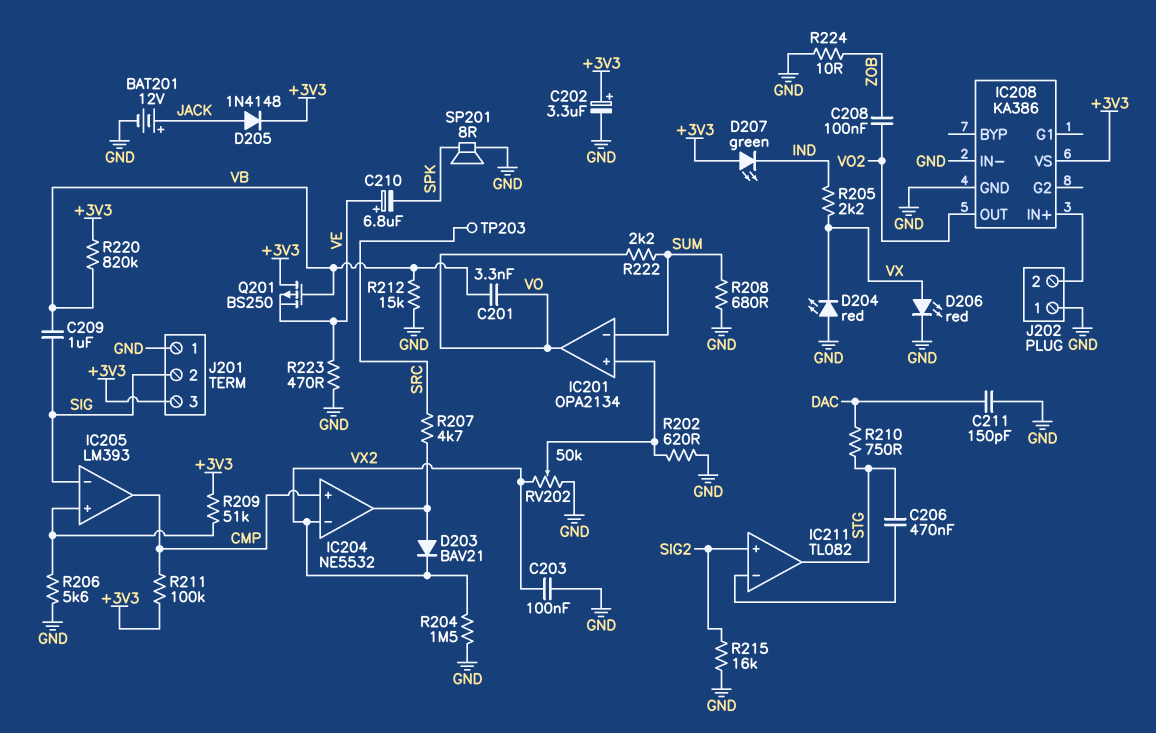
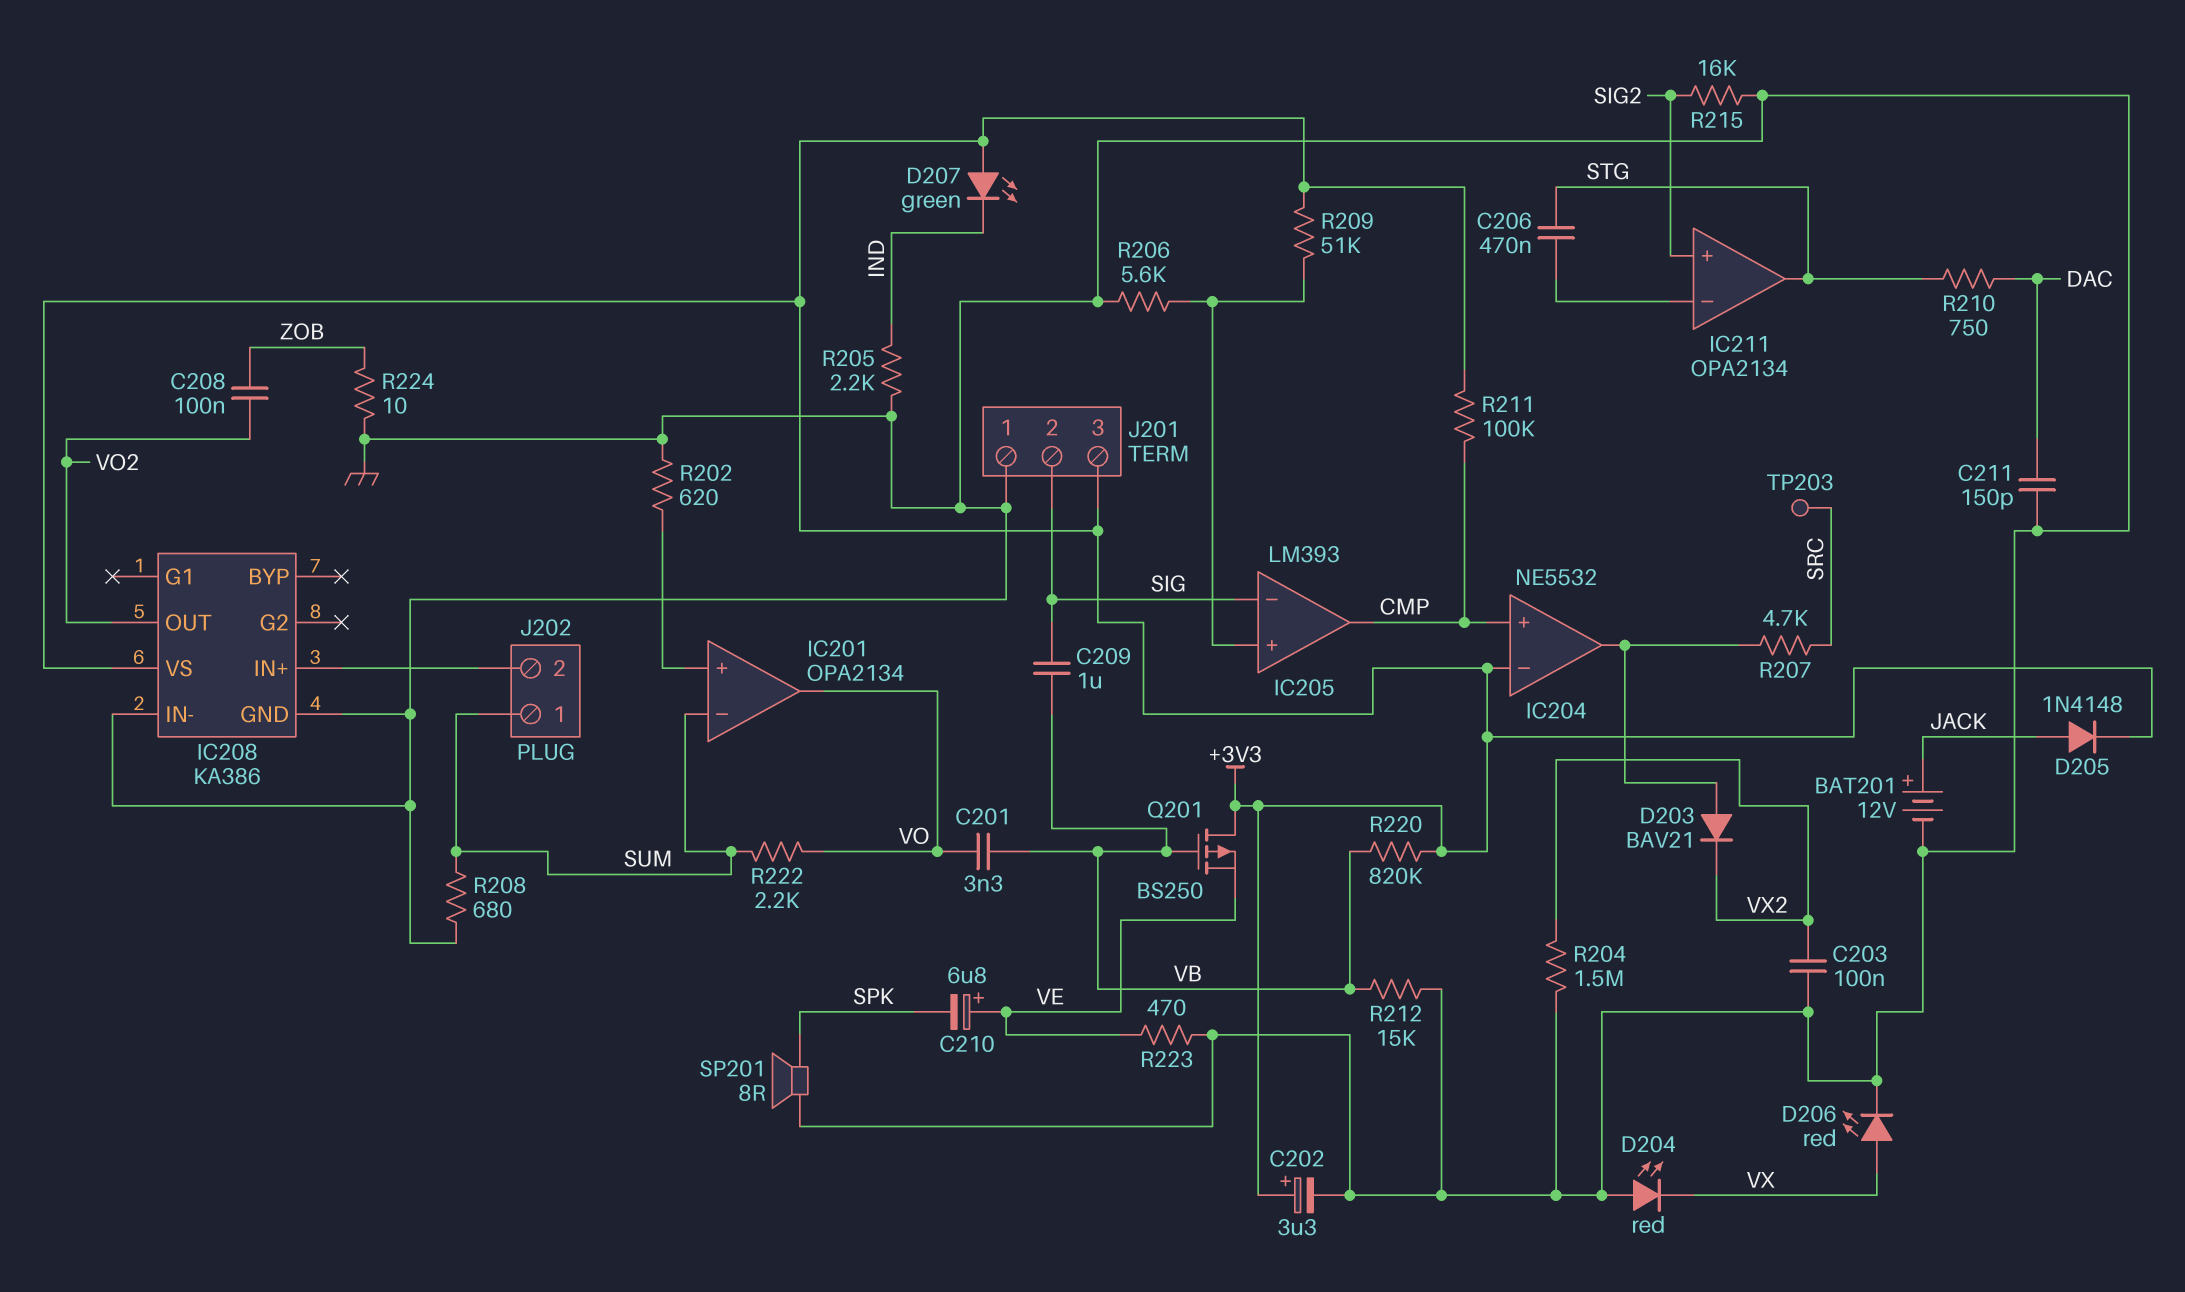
IC204 pin in-: VX2 -> +3V3
IC211: TL082 -> OPA2134
J202 pin 1: GND -> SUM
R205: 2.2k (IND, VX) -> 2.2k (GND, IND)
RV202: 50k (GND, VX2, wiper IC201/in+) -> none

